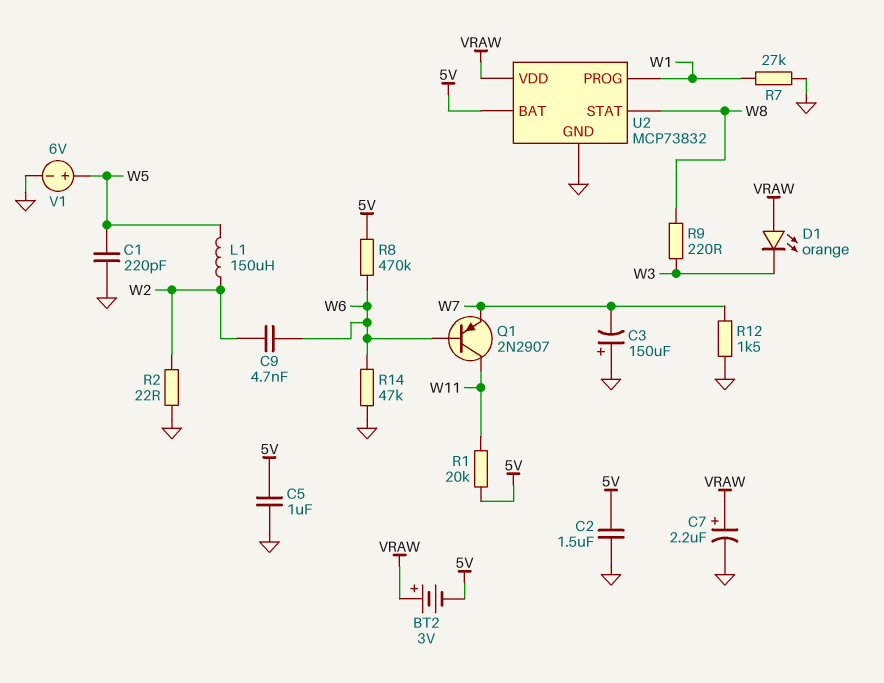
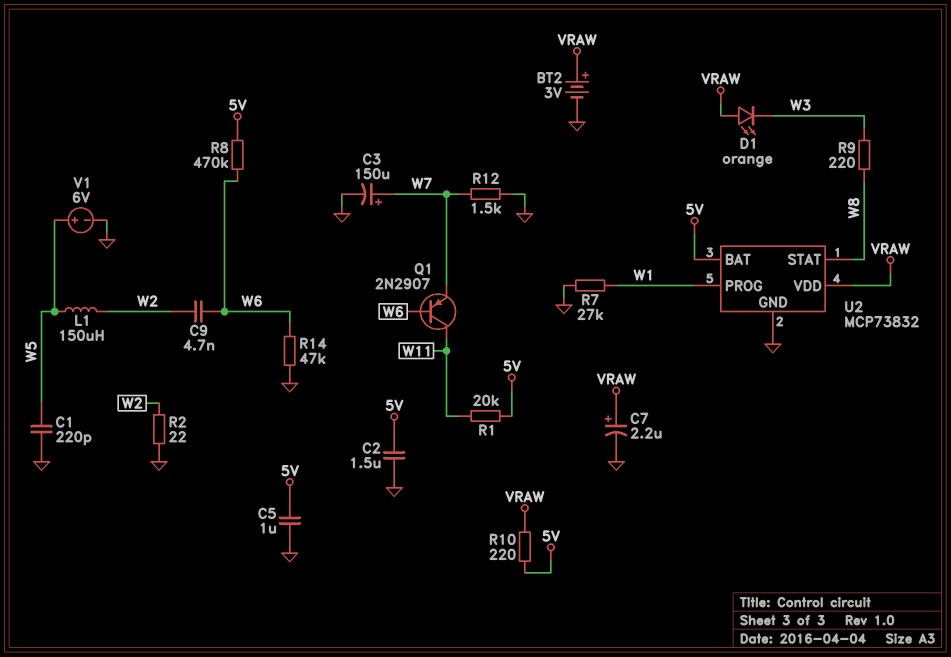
BT2: 3V (plus VRAW, minus 5V) -> 3V (plus VRAW, minus GND)
C3: 150uF (plus GND, minus W7) -> 150uF (plus W7, minus GND)
R10: none -> 220 (5V, VRAW)

